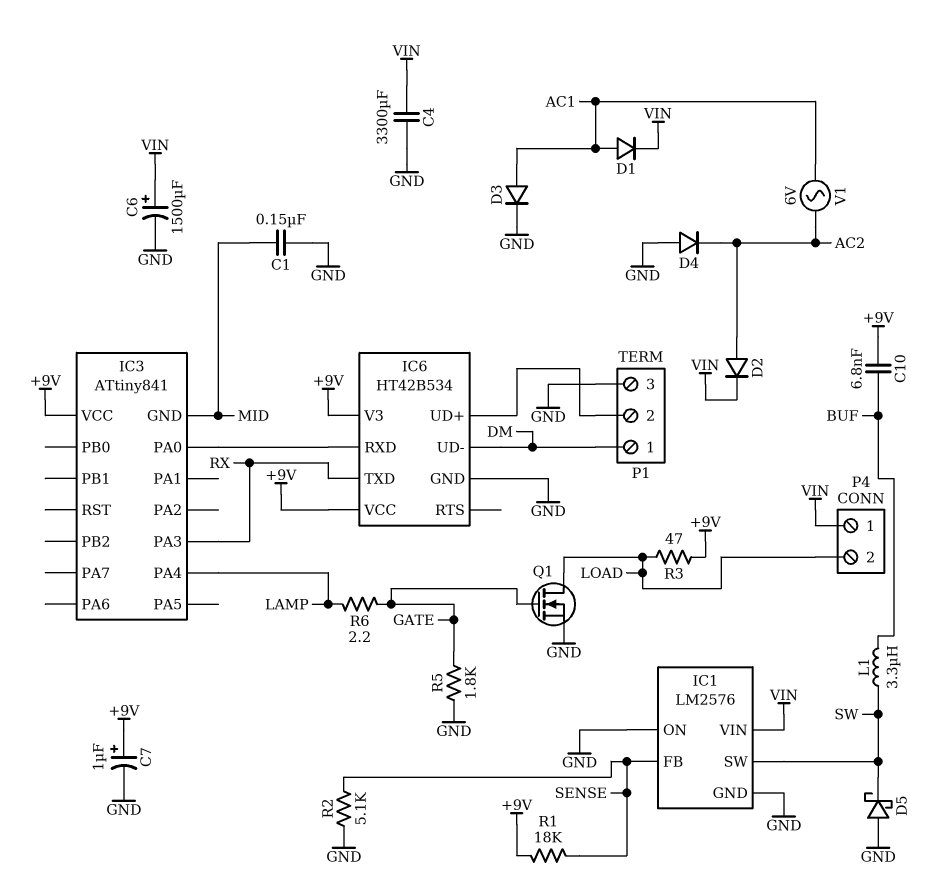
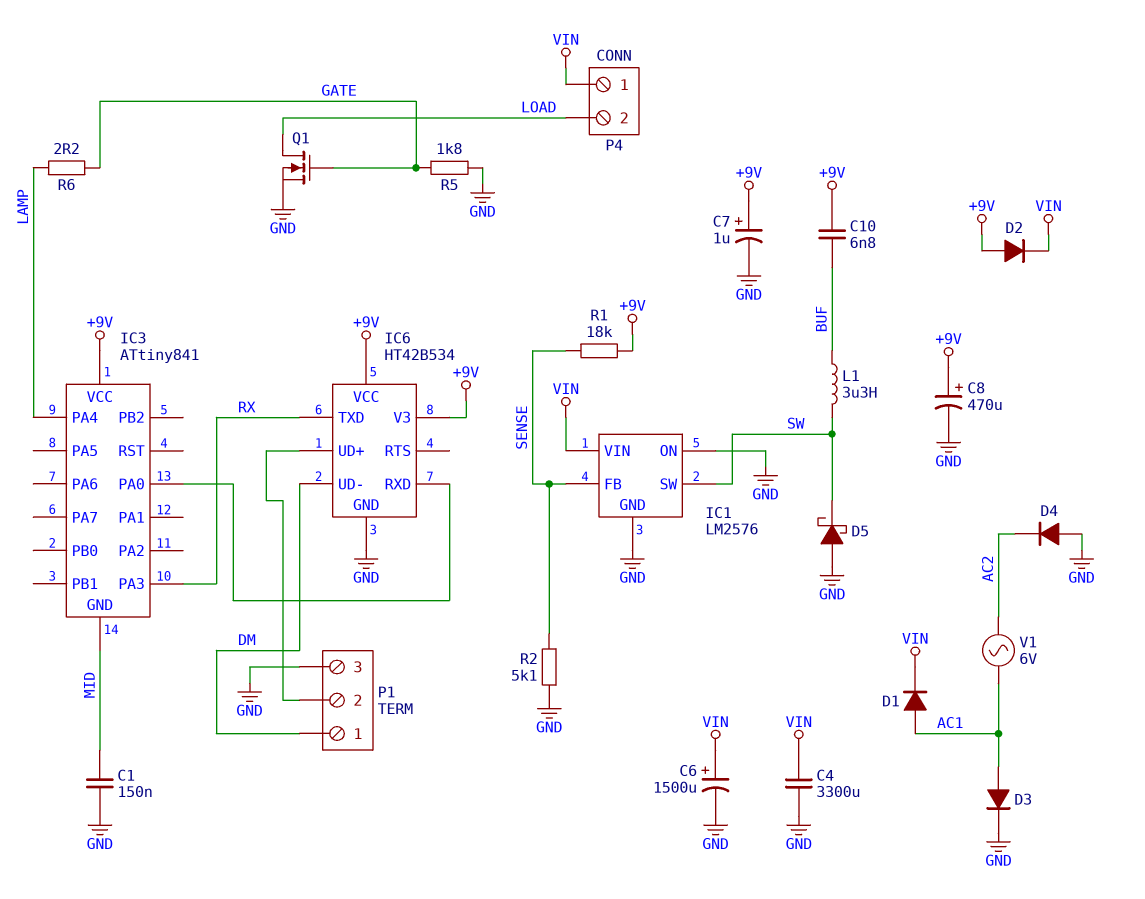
C8: none -> 470uF (plus +9V, minus GND)
D2: diode (A AC2, K VIN) -> diode (A +9V, K VIN)
R3: 47 (+9V, LOAD) -> none

